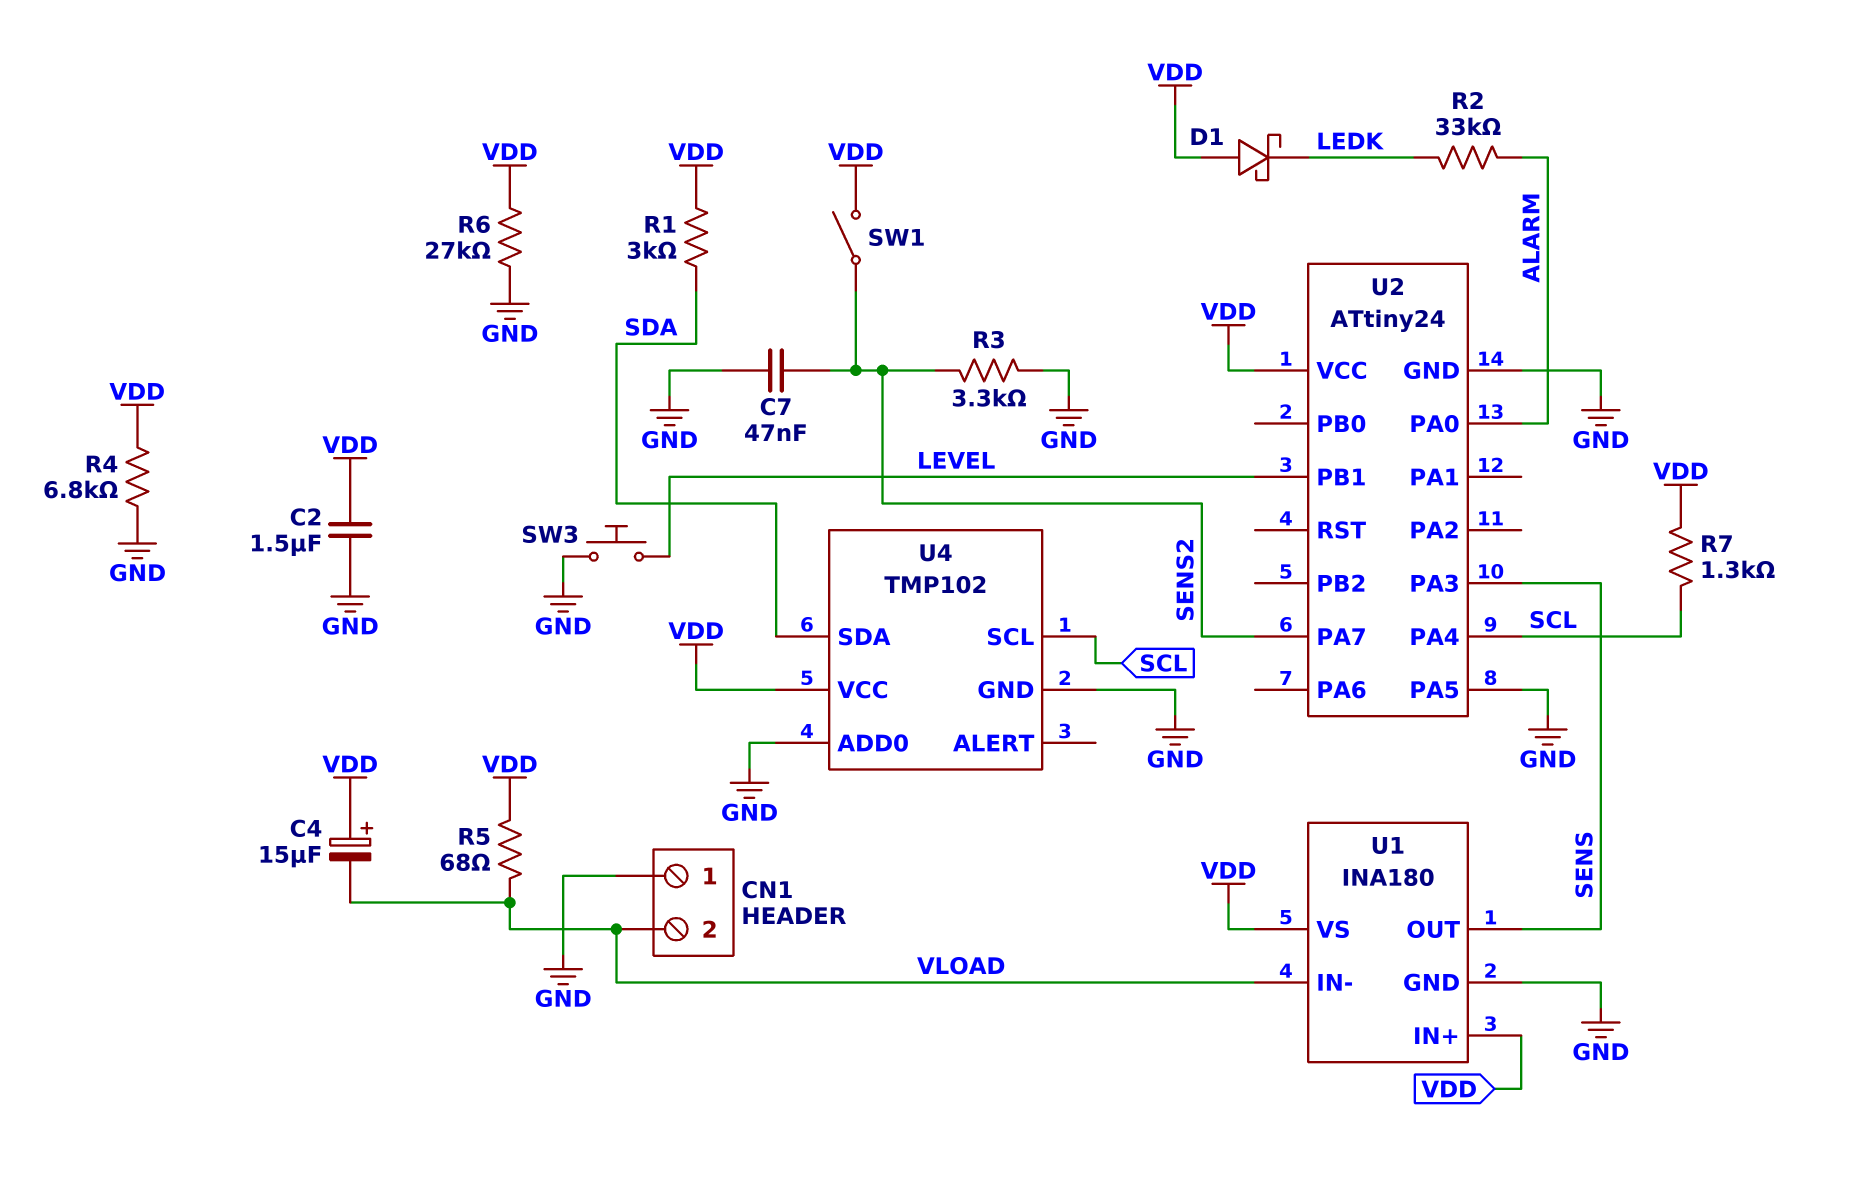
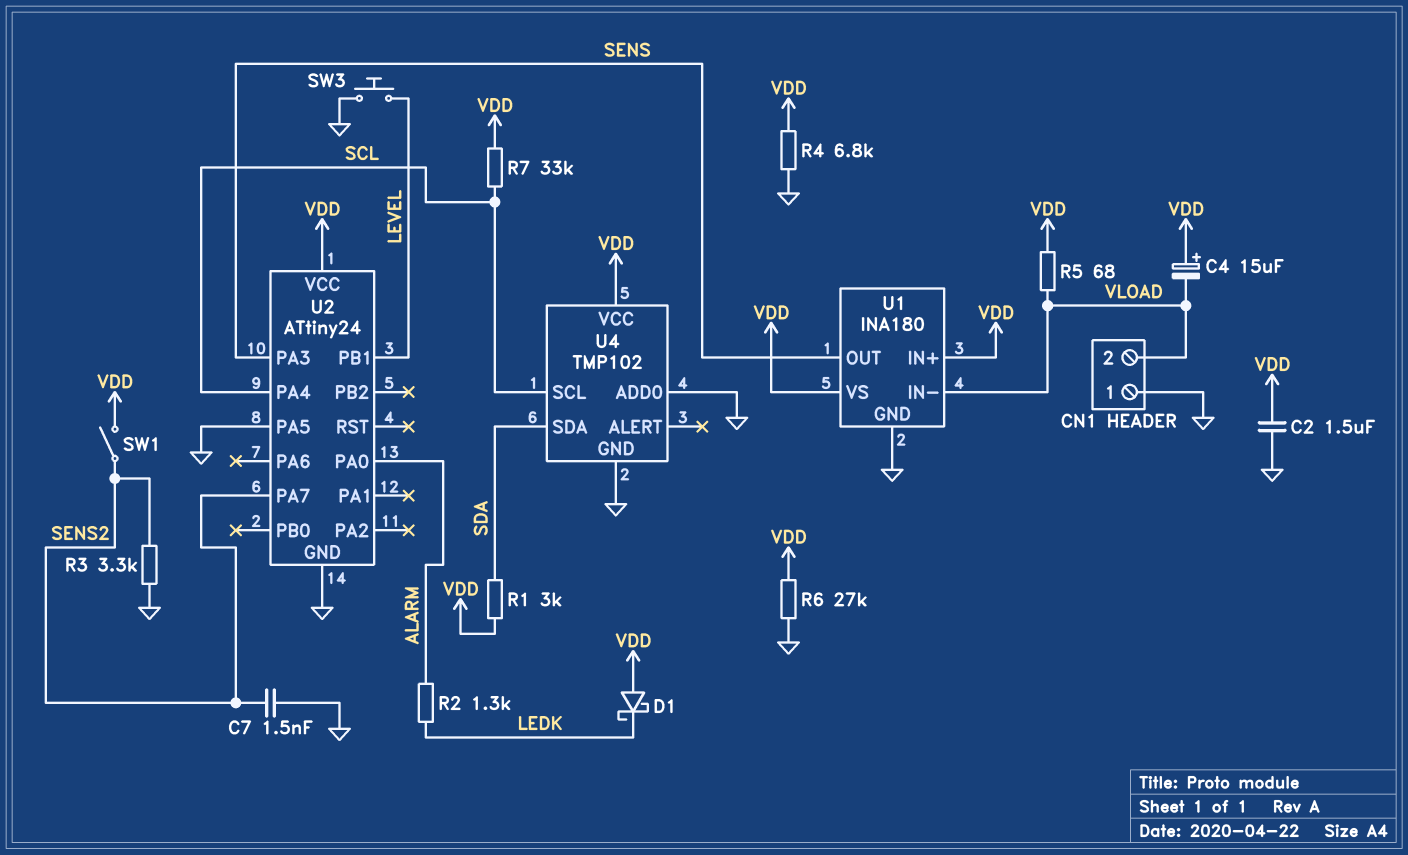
C7: 47nF (GND, SENS2) -> 1.5nF (GND, SENS2)
R2: 33k (ALARM, LEDK) -> 1.3k (ALARM, LEDK)
R7: 1.3k (SCL, VDD) -> 33k (SCL, VDD)

